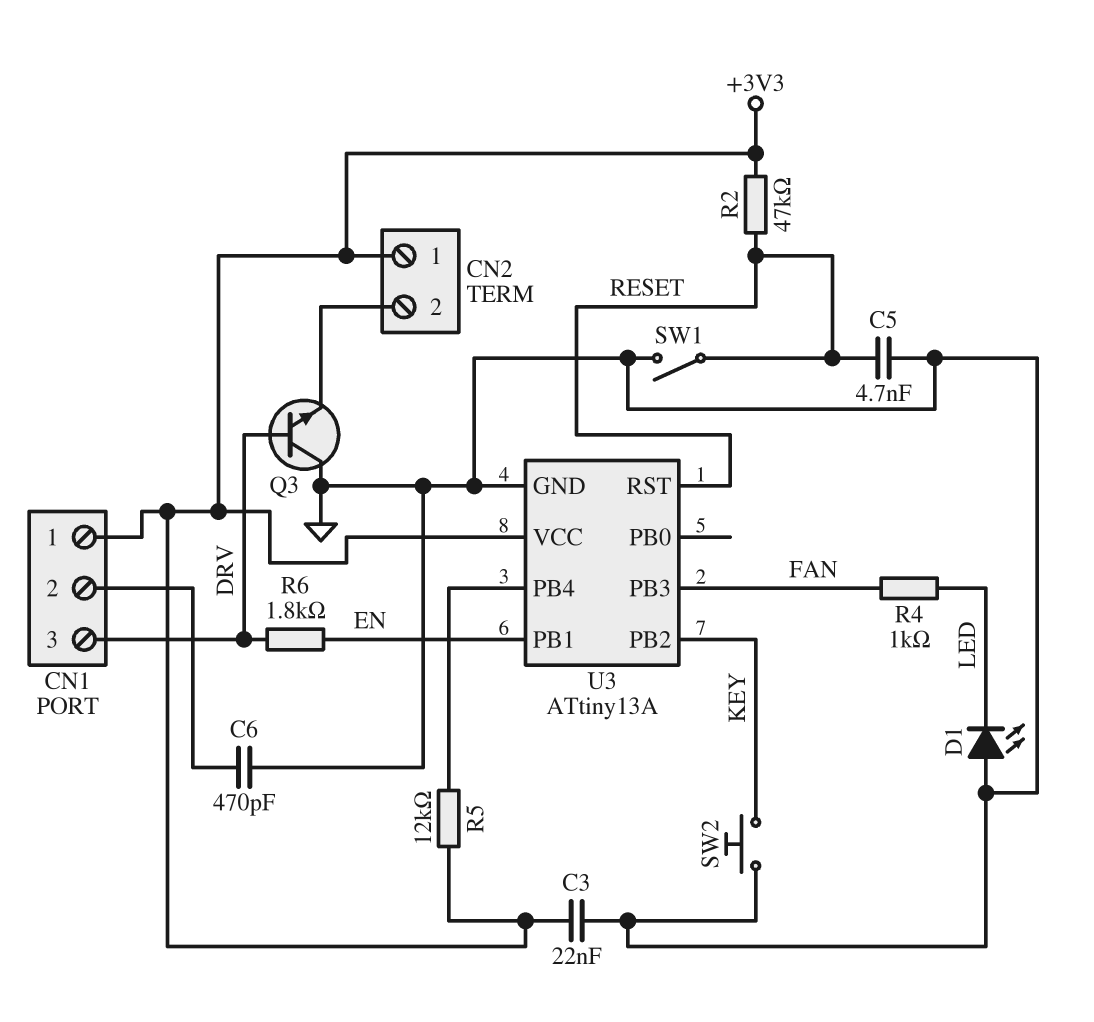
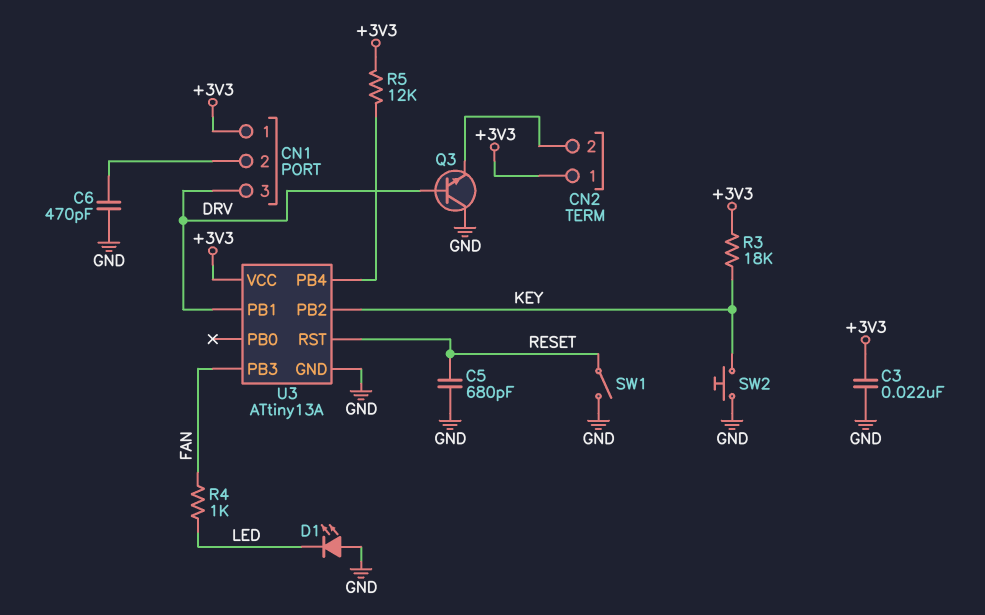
C5: 4.7nF (GND, RESET) -> 680pF (GND, RESET)
R2: 47k (+3V3, RESET) -> none
R3: none -> 18k (+3V3, KEY)
R6: 1.8k (DRV, EN) -> none
U3 pin PB1: EN -> DRV

